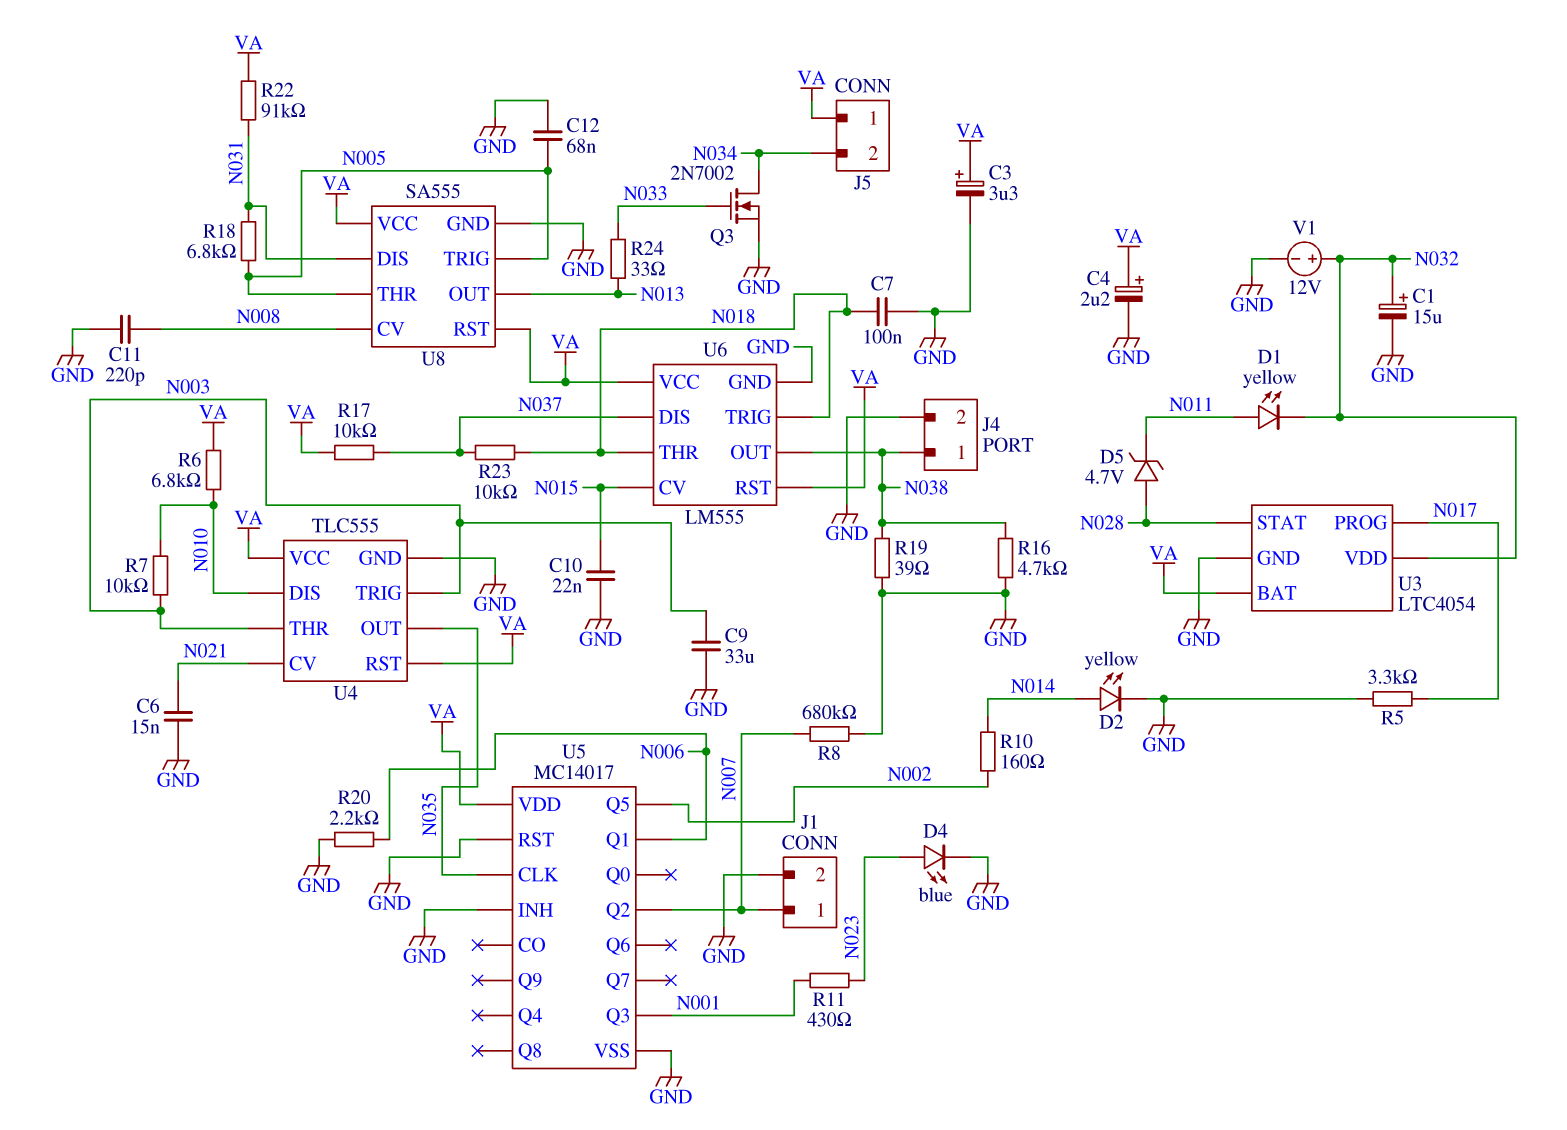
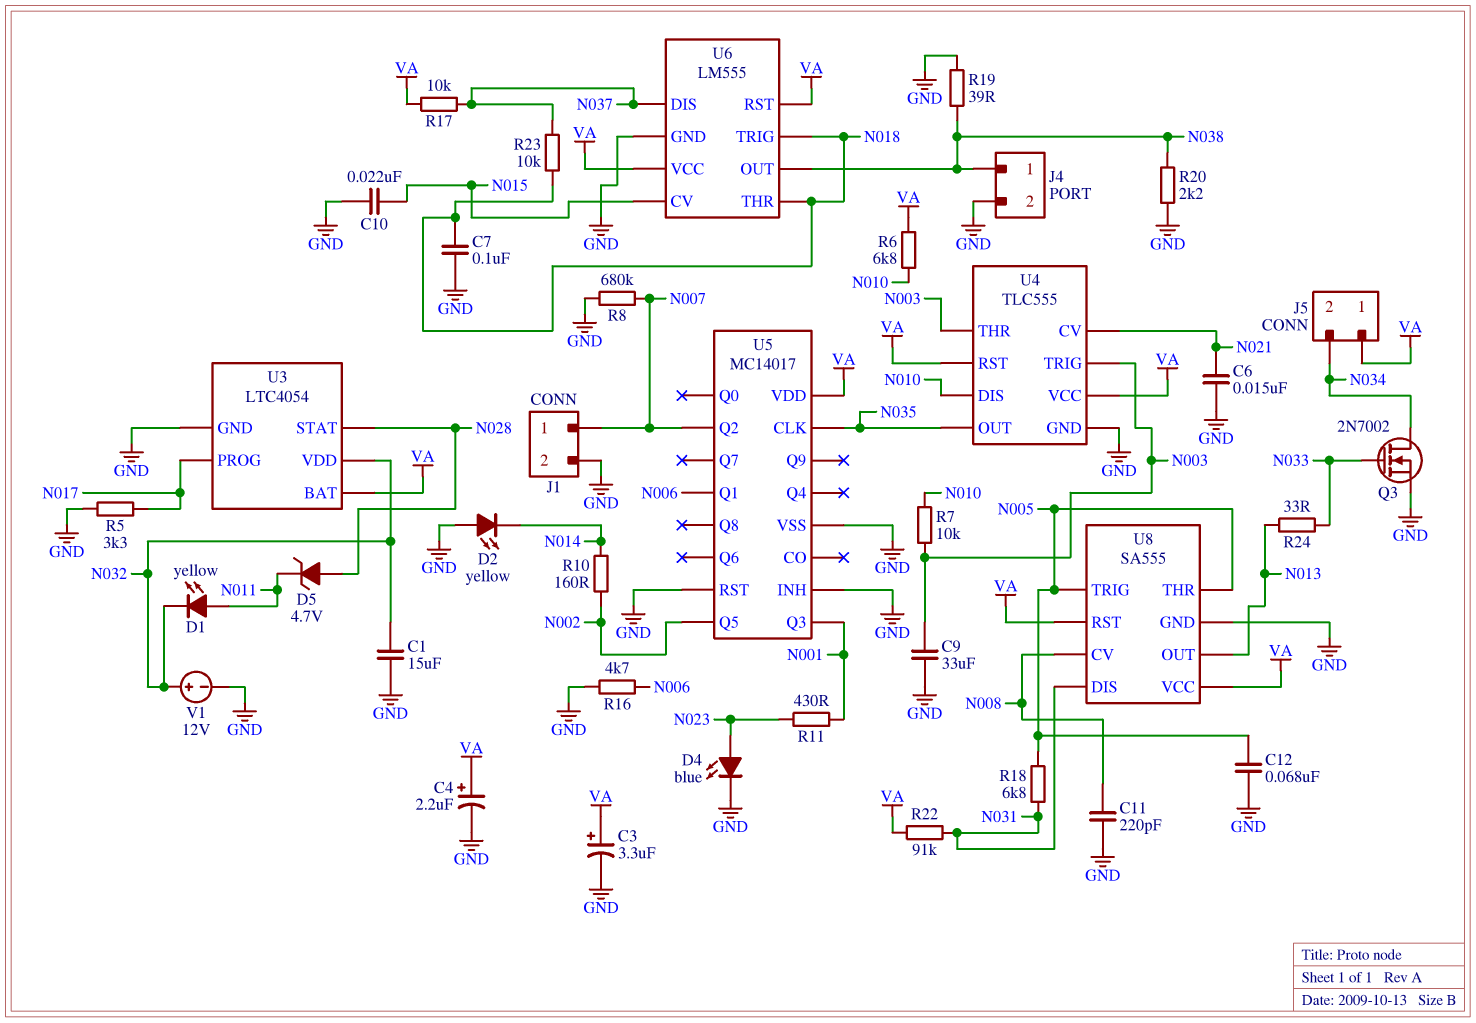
C1: 15uF (plus N032, minus GND) -> 15uF (GND, N032)
D2: LED yellow (A N014, K GND) -> LED yellow (A GND, K N014)
R16: 4.7k (GND, N038) -> 4.7k (GND, N006)
R20: 2.2k (GND, N006) -> 2.2k (GND, N038)

